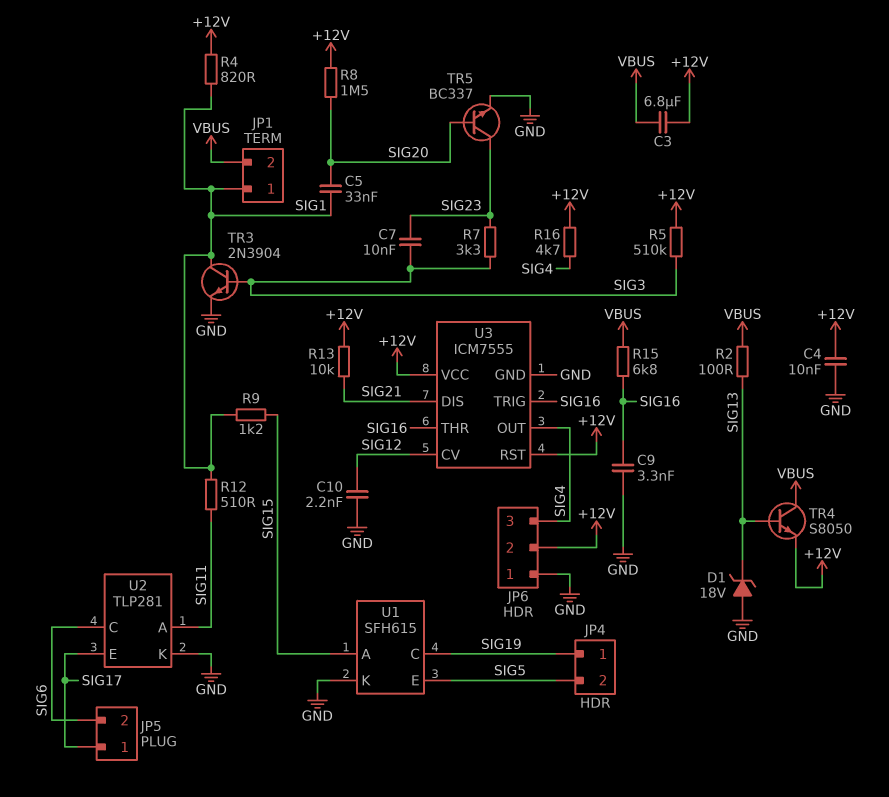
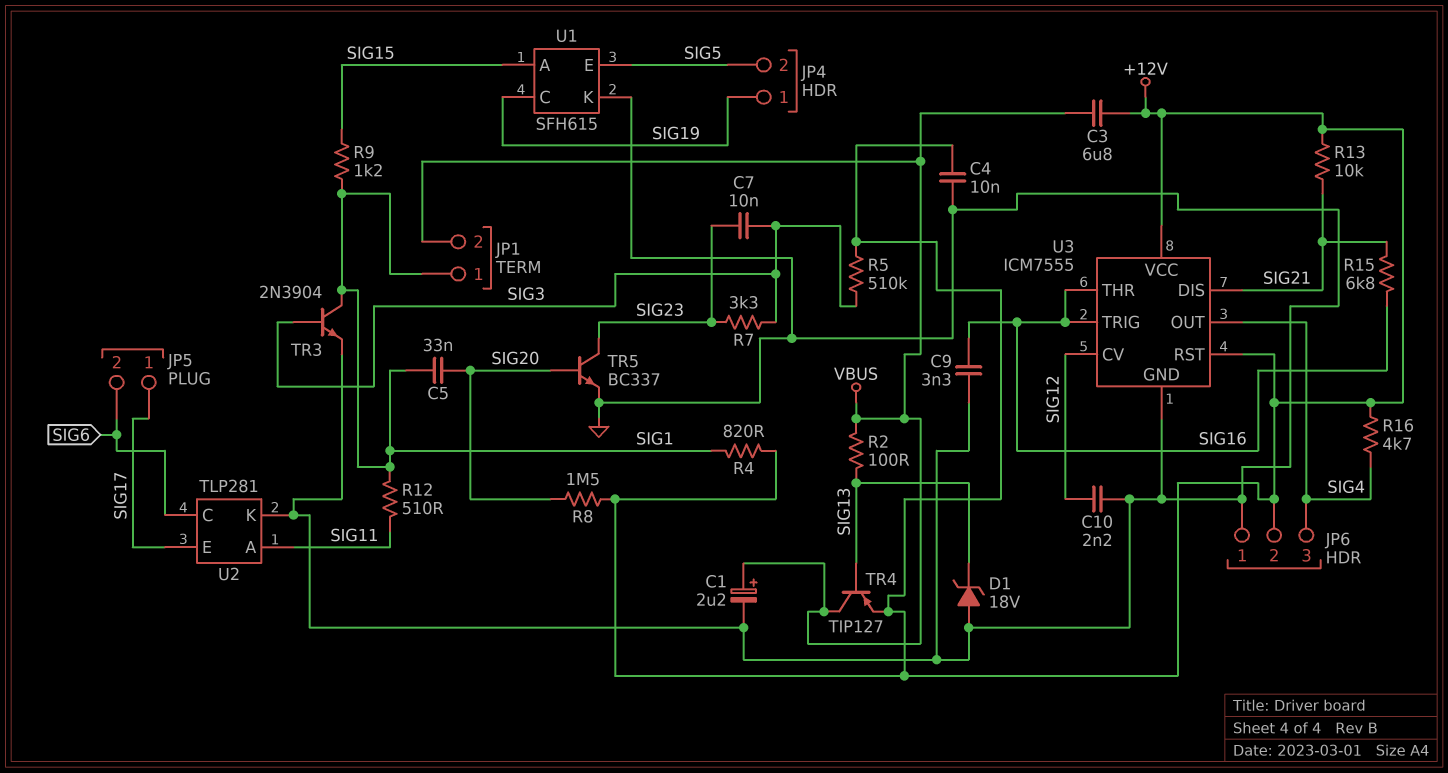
C1: none -> 2.2uF (plus VBUS, minus GND)
R15: 6.8k (SIG16, VBUS) -> 6.8k (SIG16, SIG21)
TR4: NPN S8050 (B SIG13, C VBUS, E +12V) -> PNP TIP127 (B SIG13, C VBUS, E +12V)

